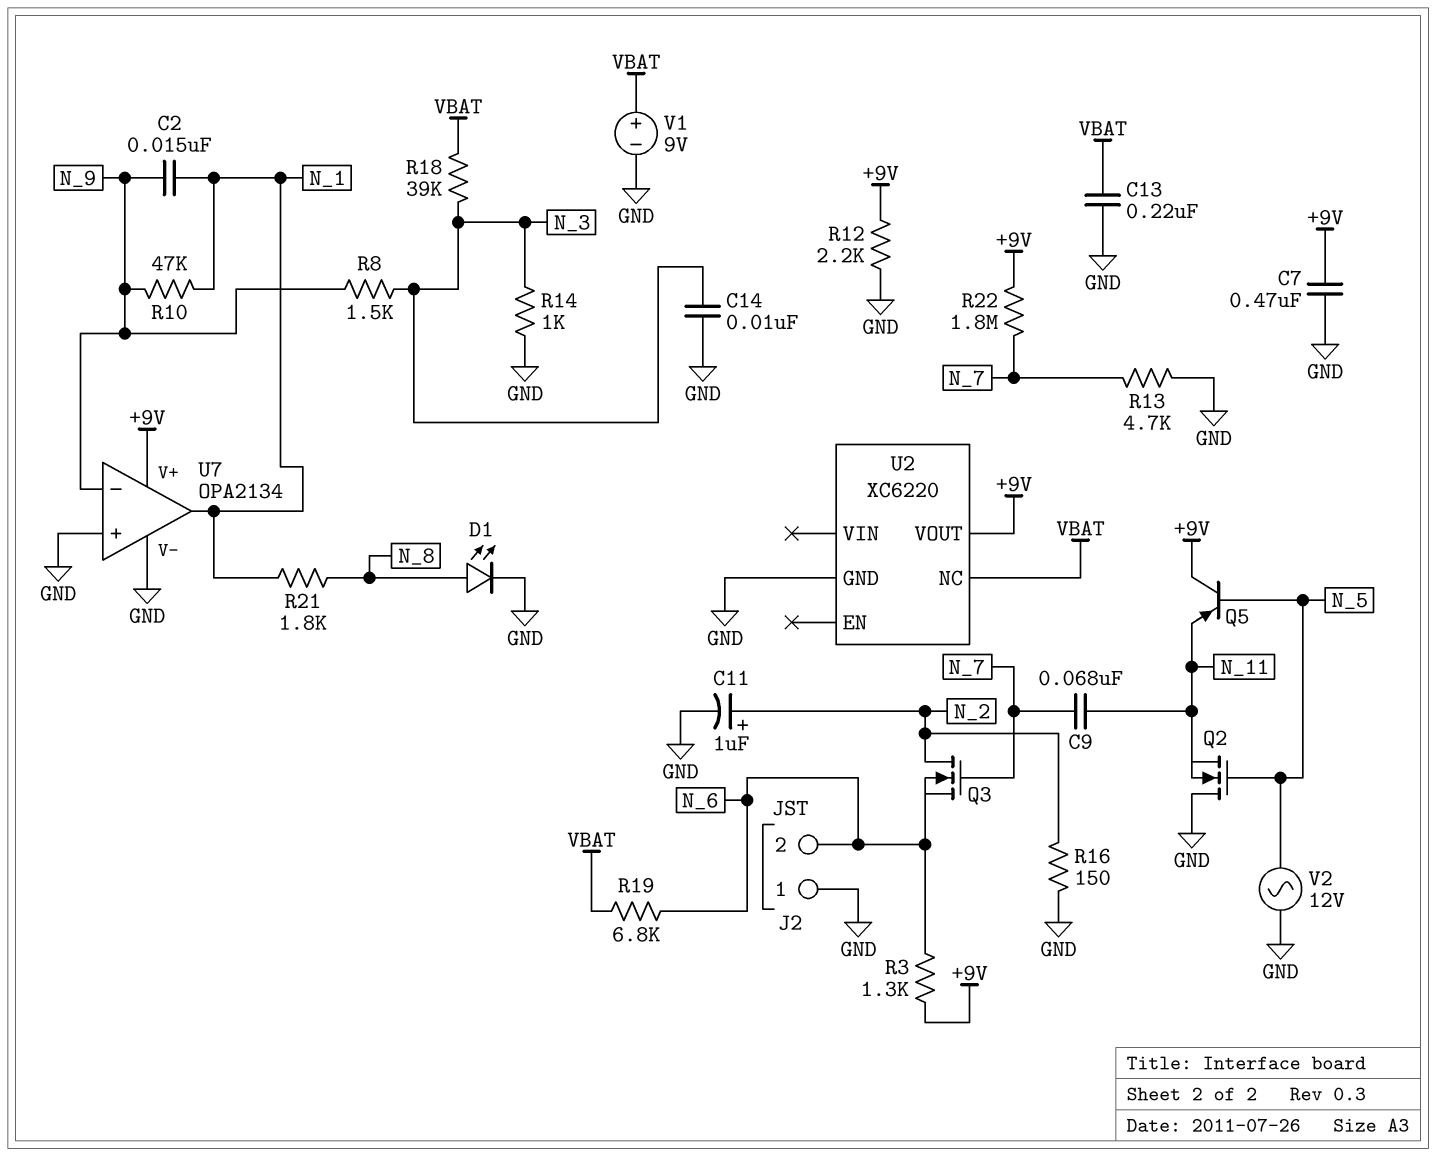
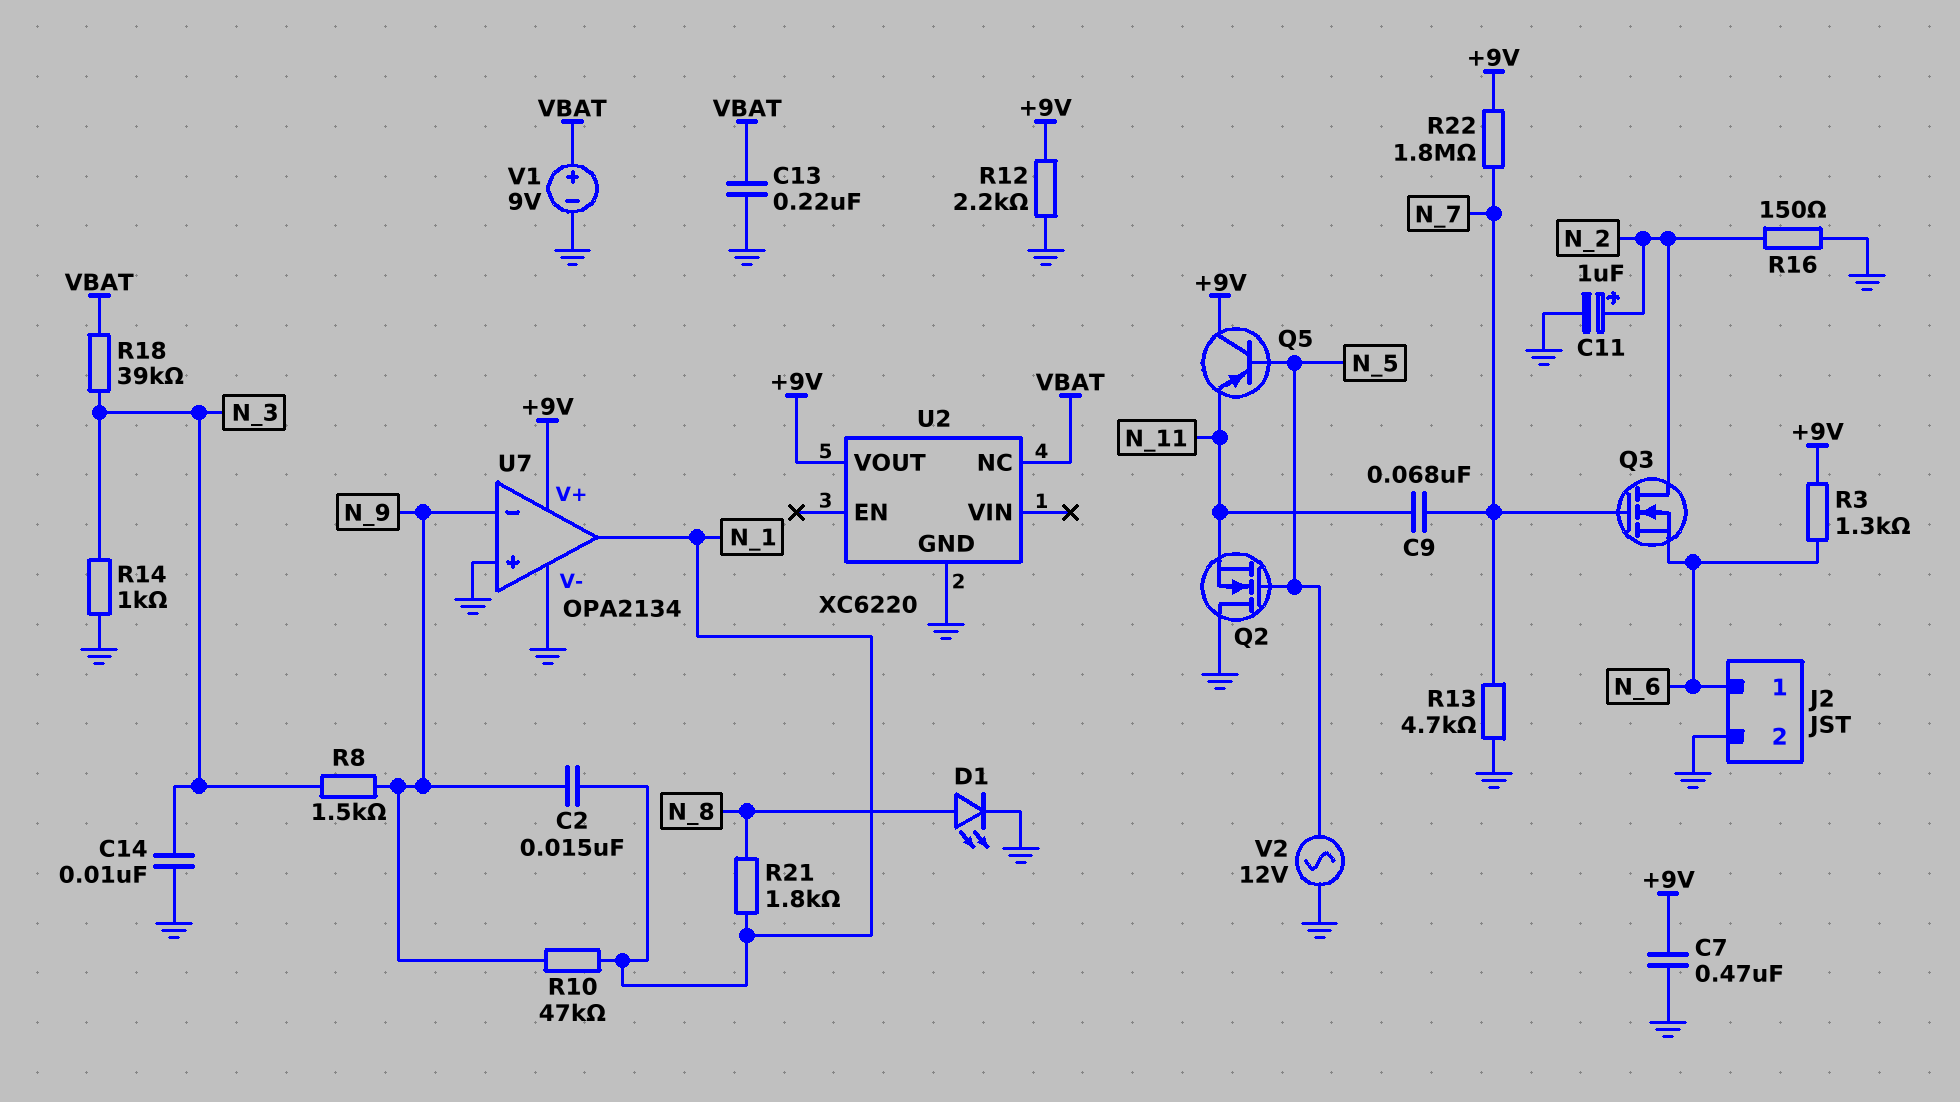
J2 pin 1: GND -> N_6
J2 pin 2: N_6 -> GND
R19: 6.8k (N_6, VBAT) -> none

